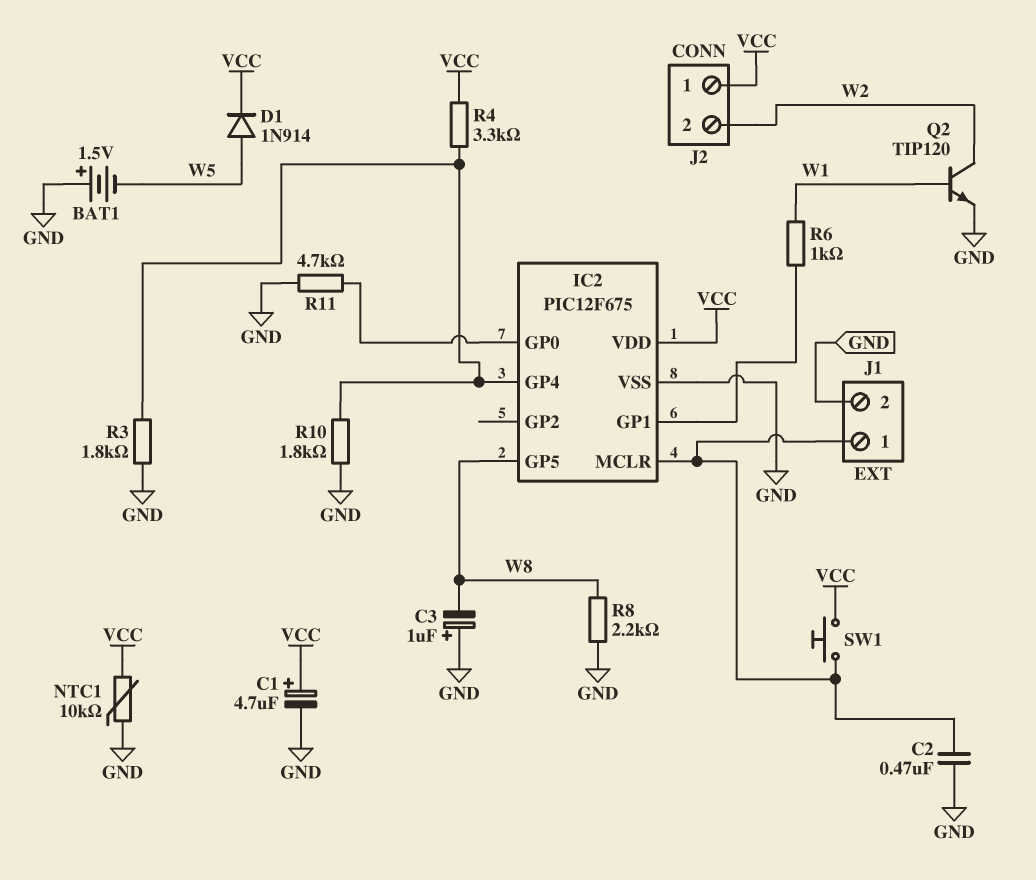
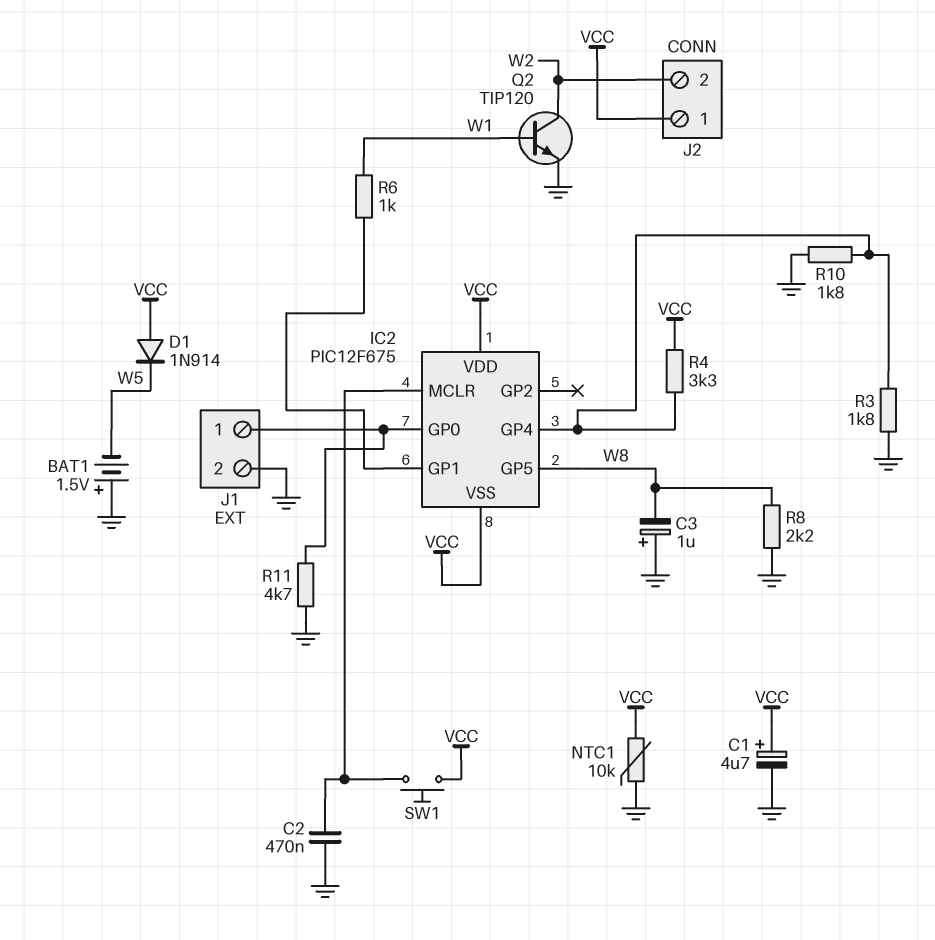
D1: diode 1N914 (A W5, K VCC) -> diode 1N914 (A VCC, K W5)
IC2 pin VSS: GND -> VCC
J1 pin 1: IC2/MCLR -> IC2/GP0

